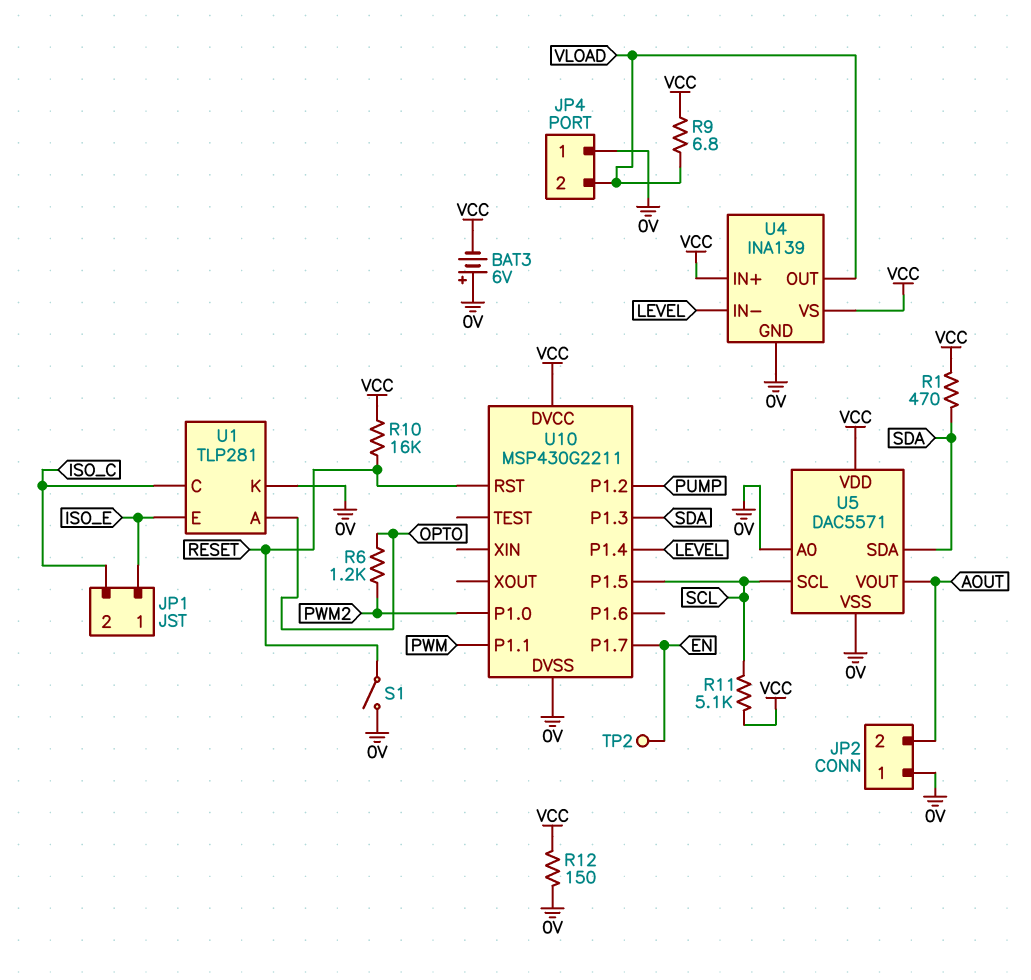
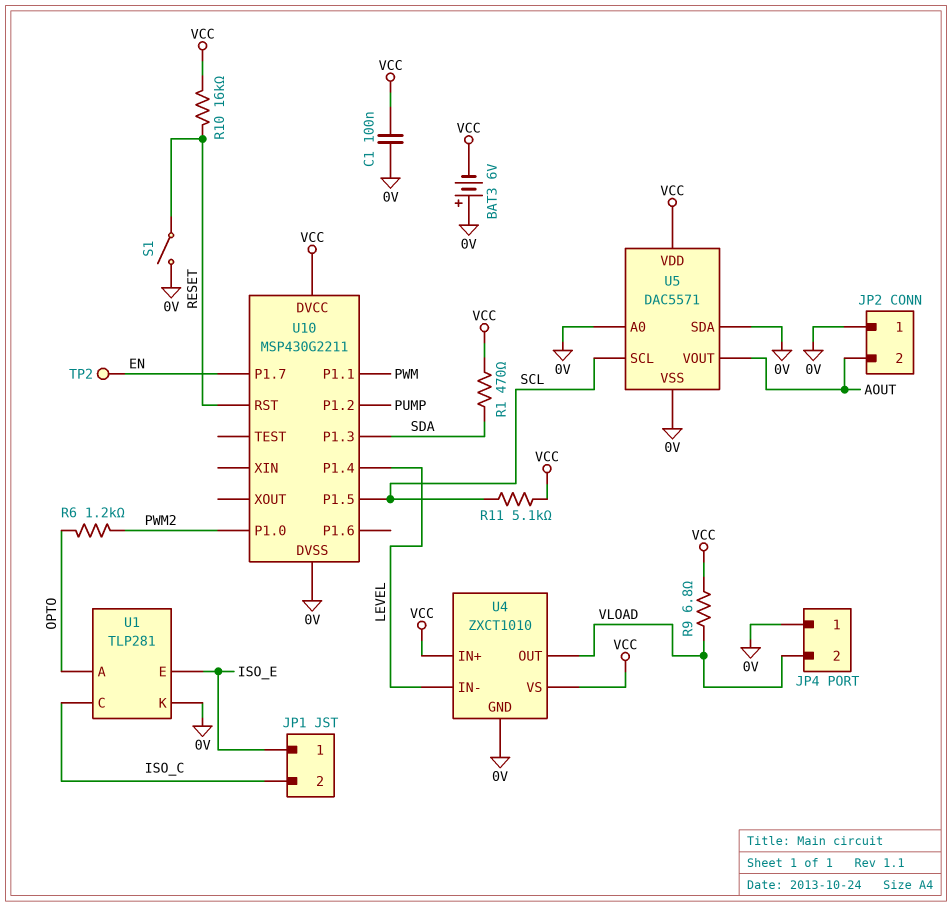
C1: none -> 100nF (0V, VCC)
R12: 150 (0V, VCC) -> none
U4: INA139 -> ZXCT1010
U5 pin SDA: SDA -> 0V

